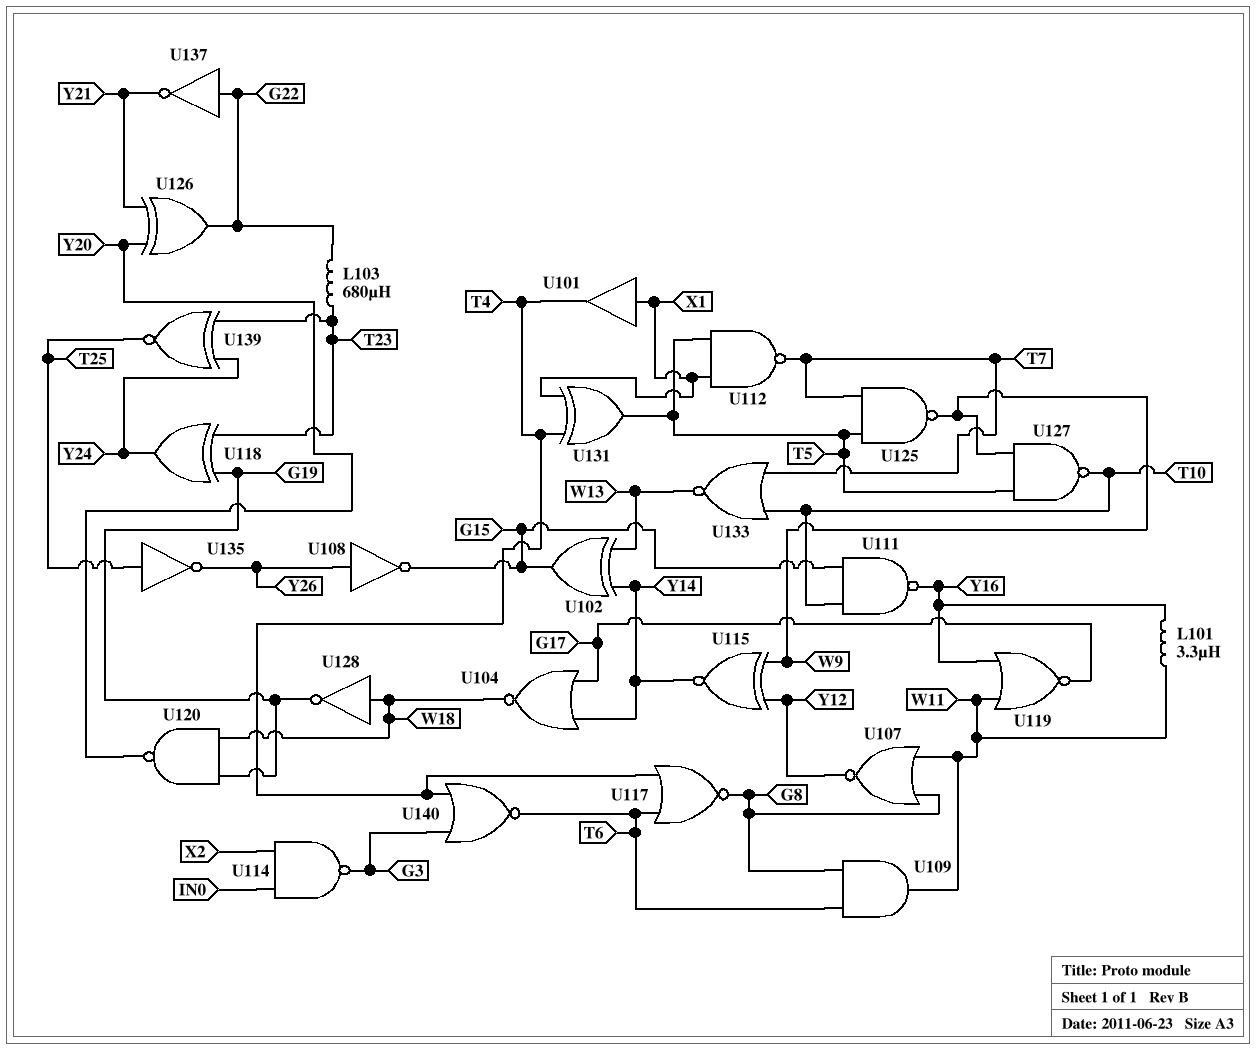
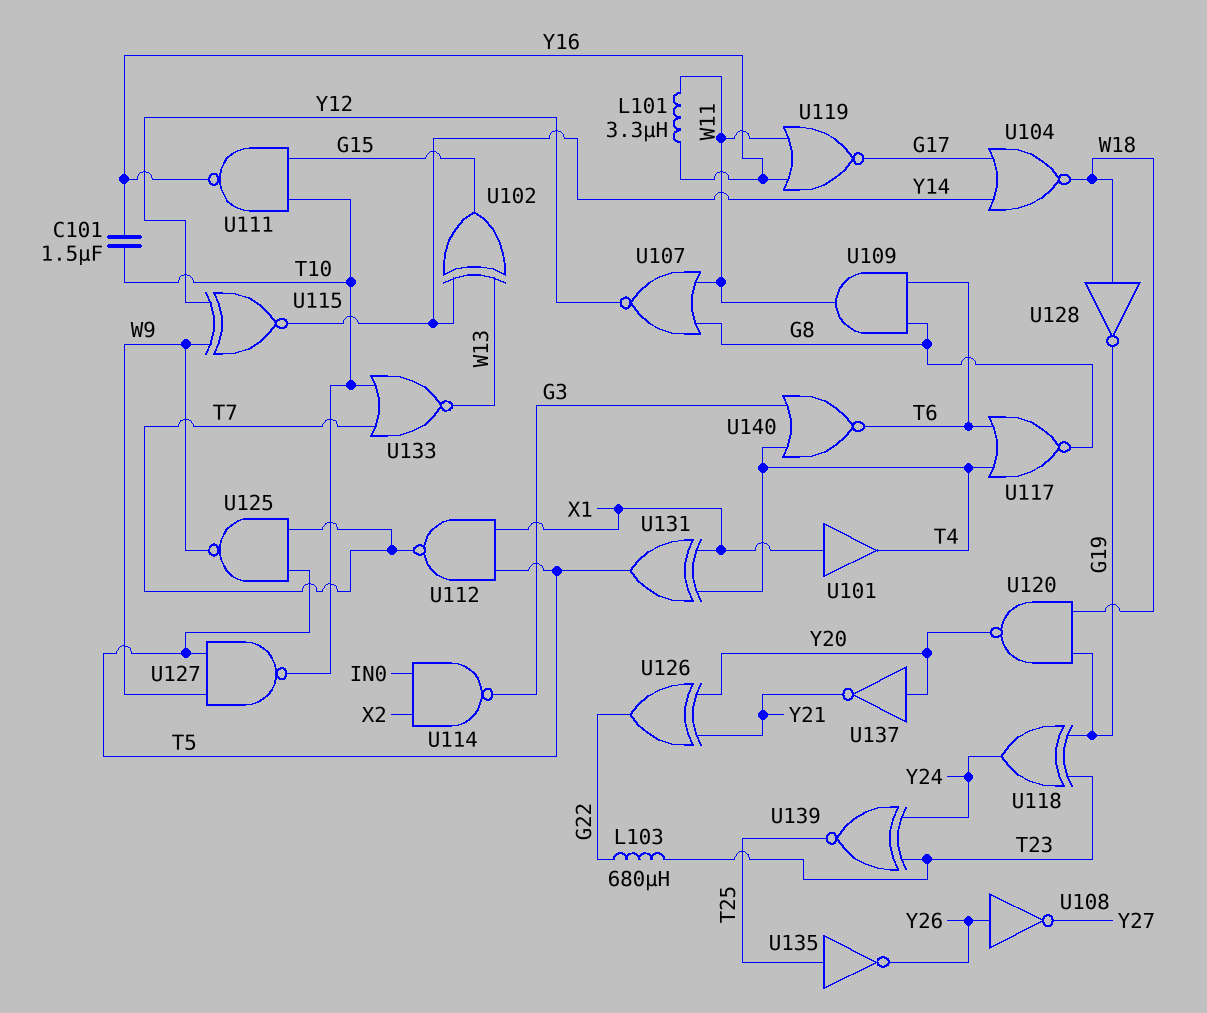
C101: none -> 1.5uF (T10, Y16)
U108: NOT (in Y26, out G15) -> NOT (in Y26, out Y27)
U137: NOT (in G22, out Y21) -> NOT (in Y20, out Y21)

